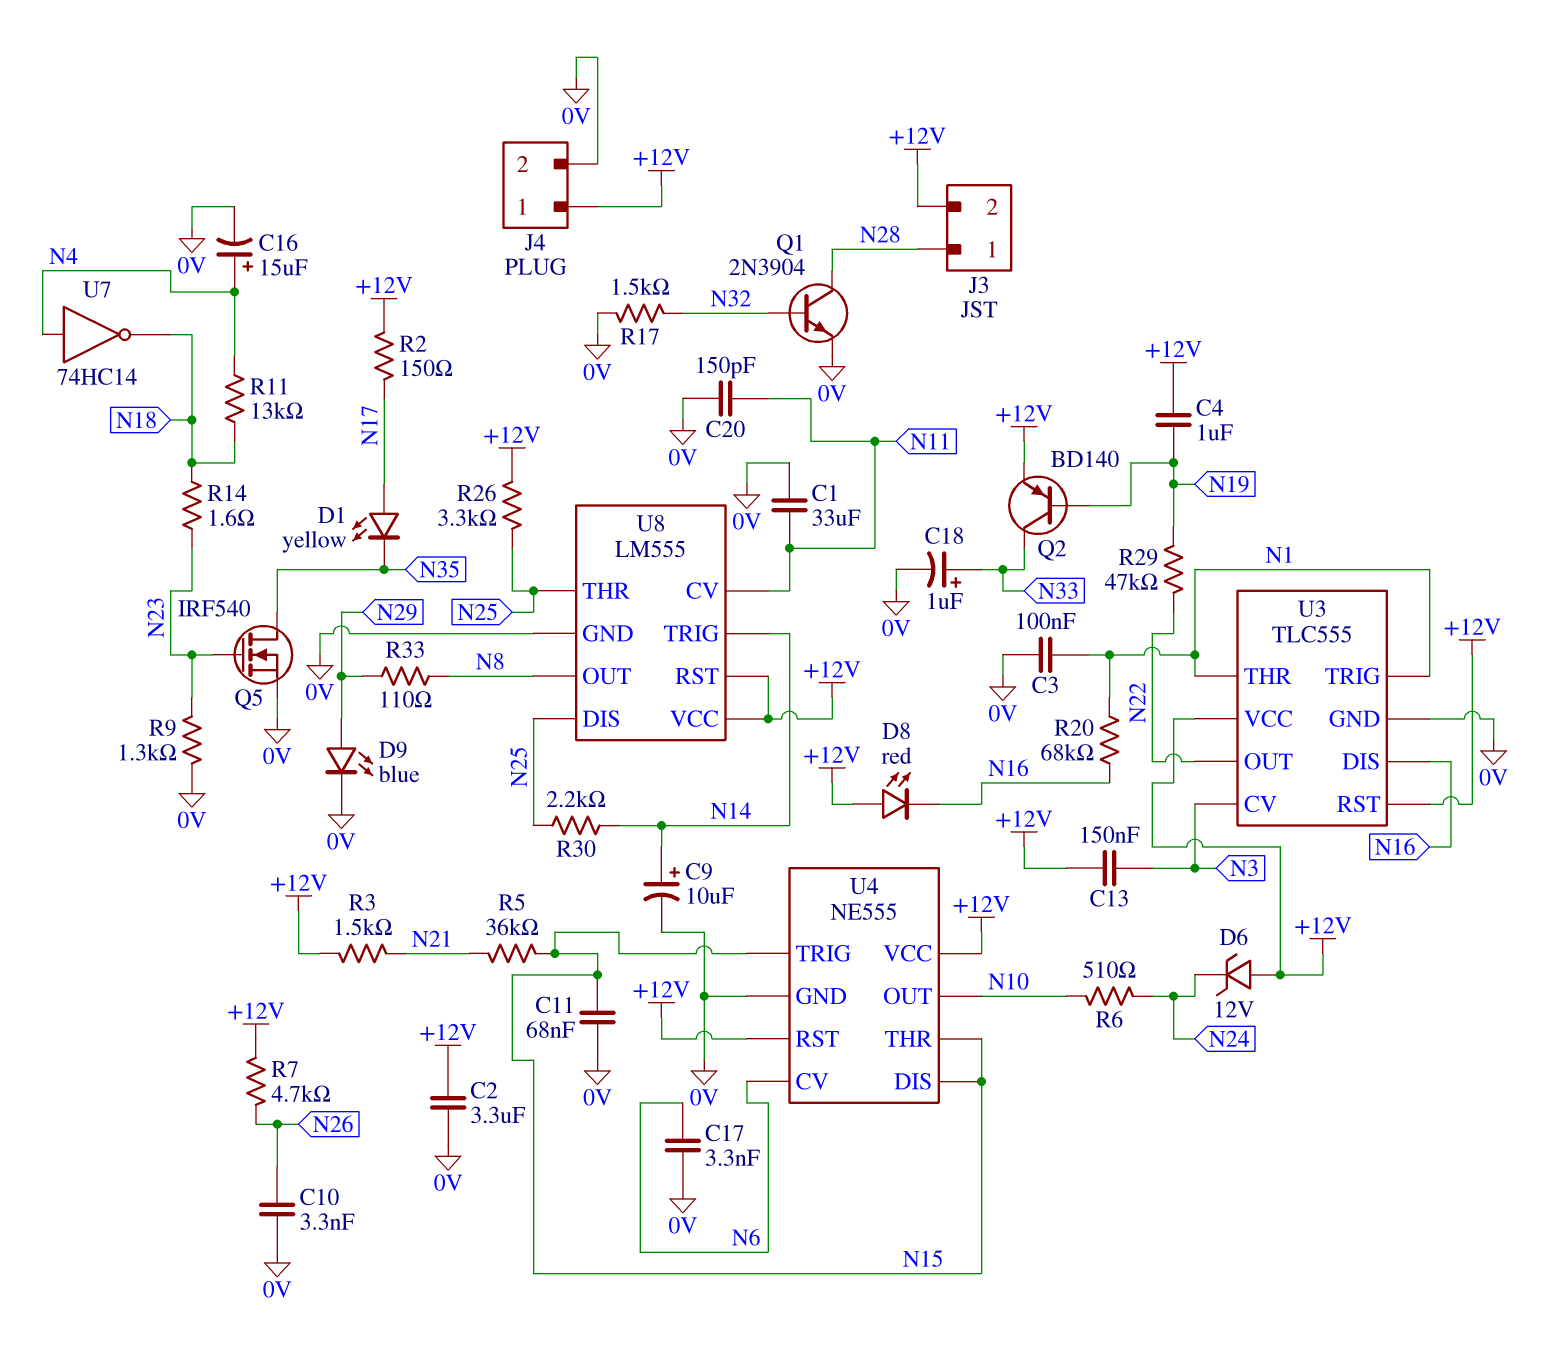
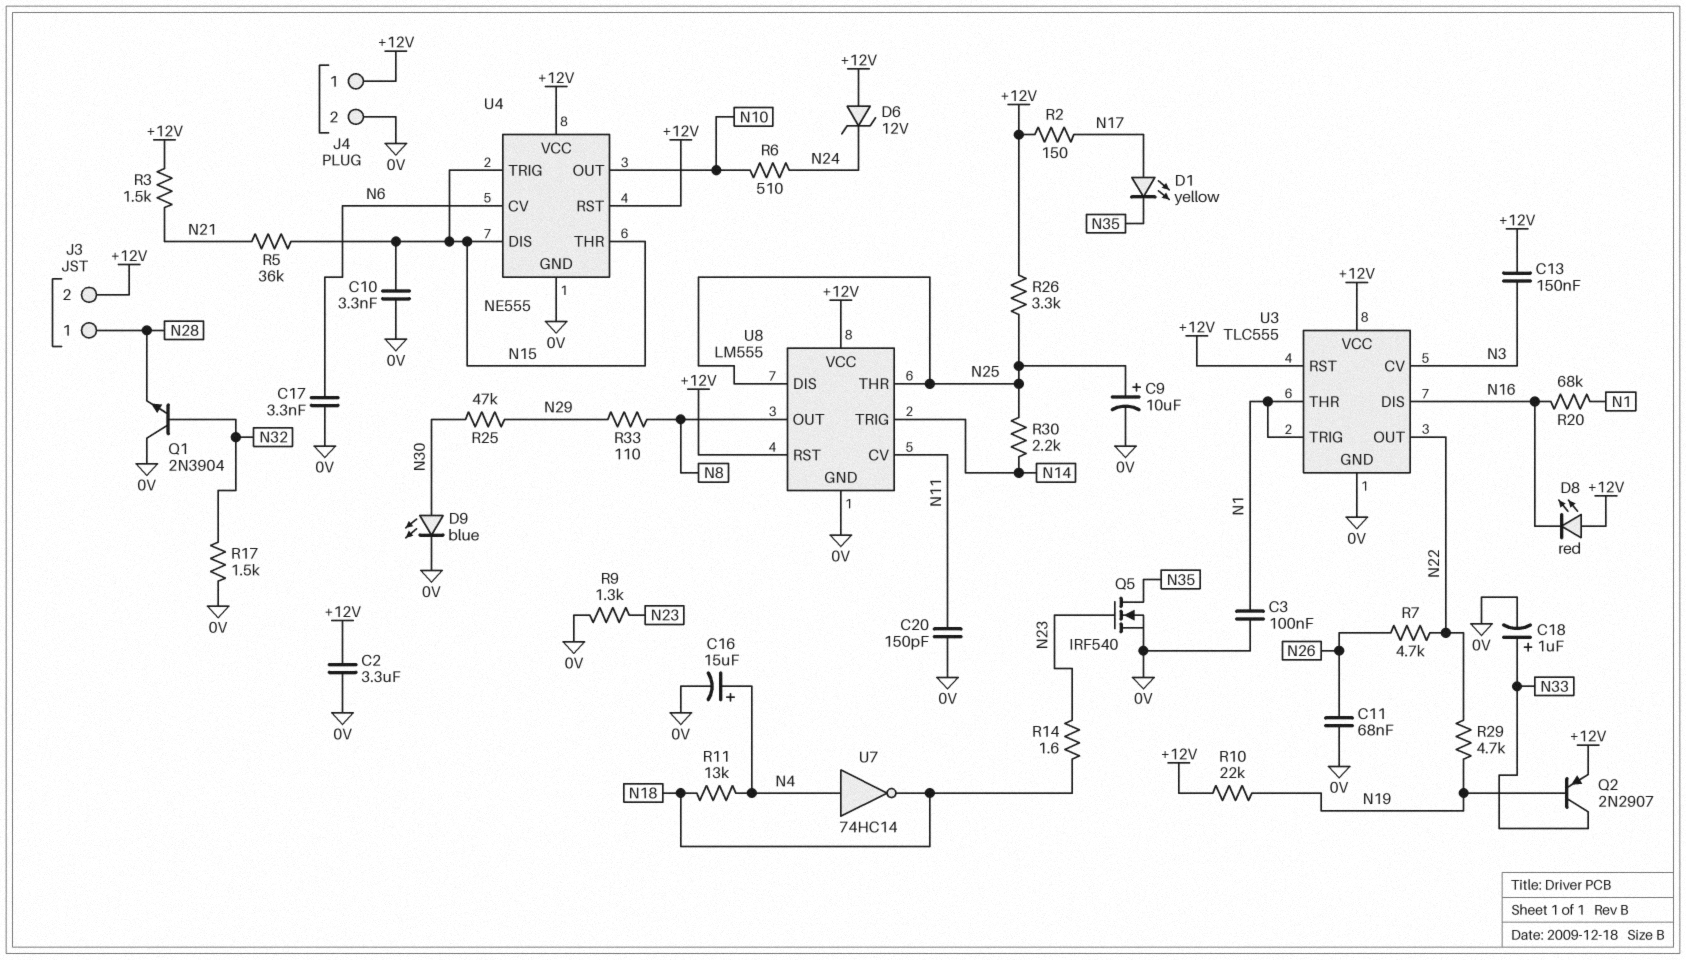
C1: 33uF (0V, N11) -> none
C4: 1uF (+12V, N19) -> none
C9: 10uF (plus N14, minus 0V) -> 10uF (plus N25, minus 0V)
C10: 3.3nF (0V, N26) -> 3.3nF (0V, N15)
C11: 68nF (0V, N15) -> 68nF (0V, N26)
D9: LED blue (A N29, K 0V) -> LED blue (A N30, K 0V)
Q1: NPN 2N3904 (B N32, C N28, E 0V) -> NPN 2N3904 (B N32, C 0V, E N28)
Q2: PNP BD140 (B N19, C N33, E +12V) -> PNP 2N2907 (B N19, C N33, E +12V)
R7: 4.7k (+12V, N26) -> 4.7k (N22, N26)
R10: none -> 22k (+12V, N19)
R25: none -> 47k (N29, N30)
R29: 47k (N19, N22) -> 4.7k (N19, N22)

